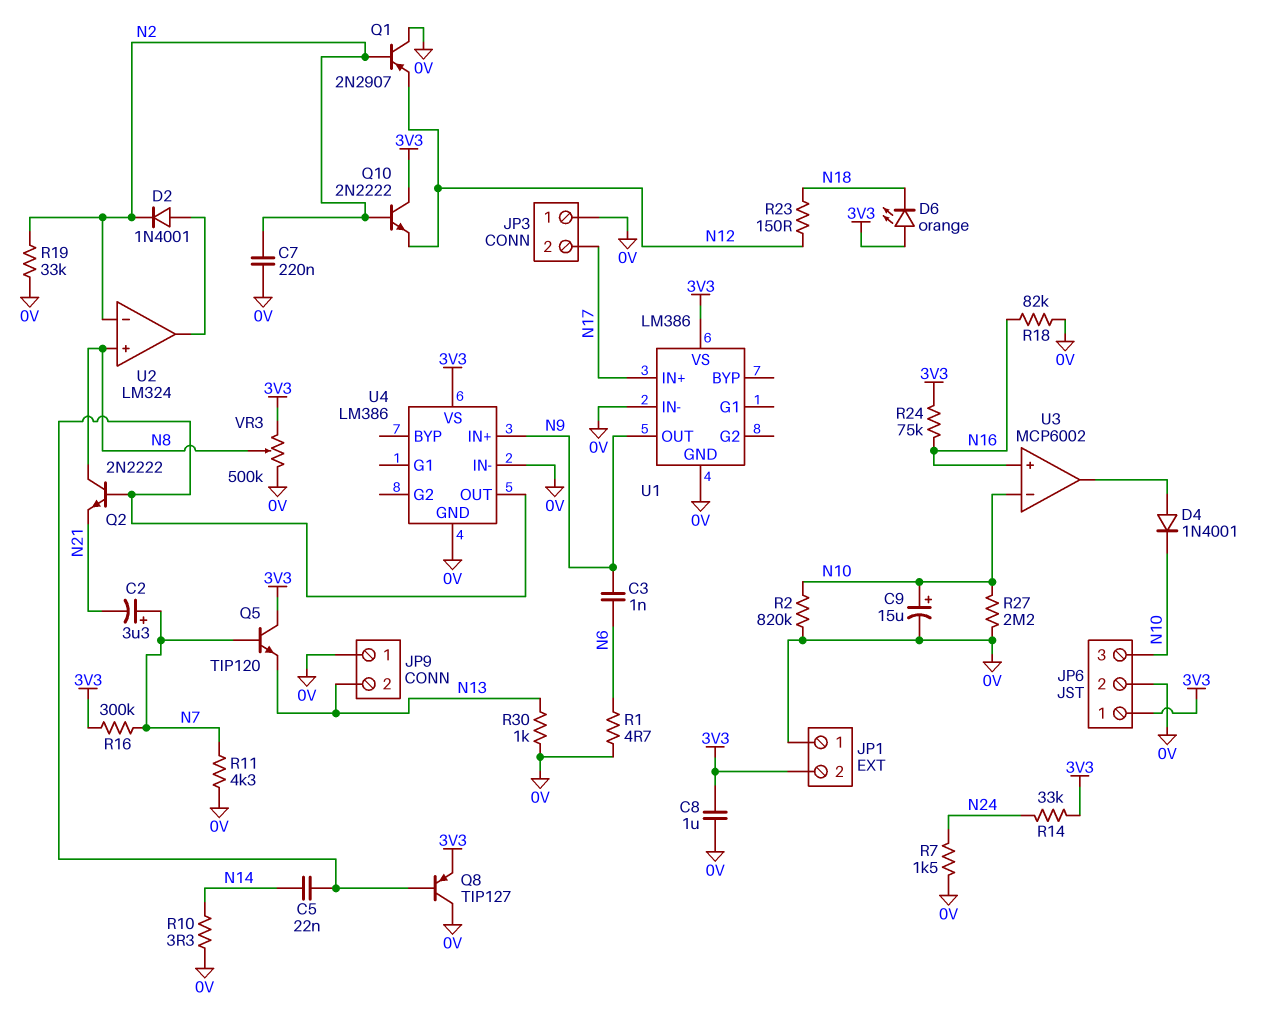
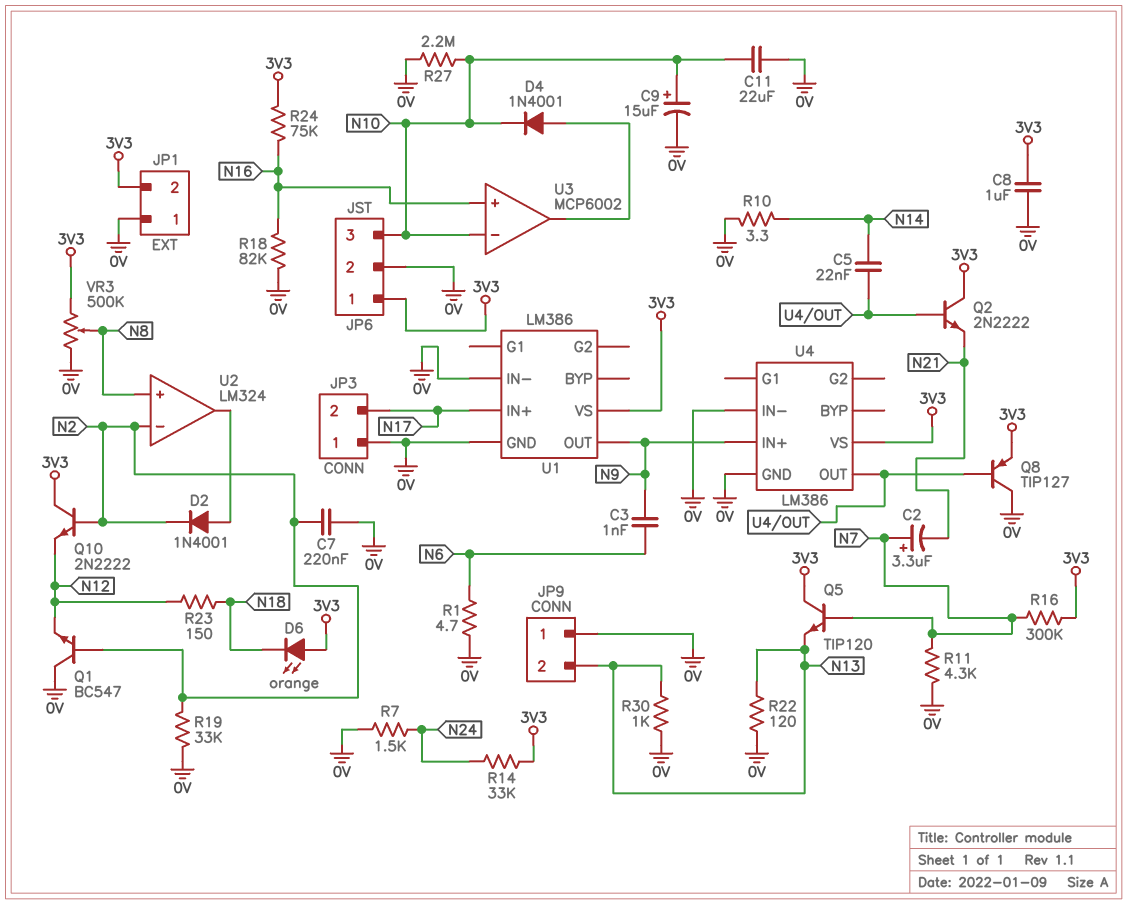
C11: none -> 22uF (0V, N10)
Q1: PNP 2N2907 (B N2, C 0V, E N12) -> NPN BC547 (B N2, C 0V, E N12)
Q2: NPN 2N2222 (B U4/OUT, C N8, E N21) -> NPN 2N2222 (B U4/OUT, C 3V3, E N21)
R2: 820k (0V, N10) -> none
R22: none -> 120 (0V, N13)

